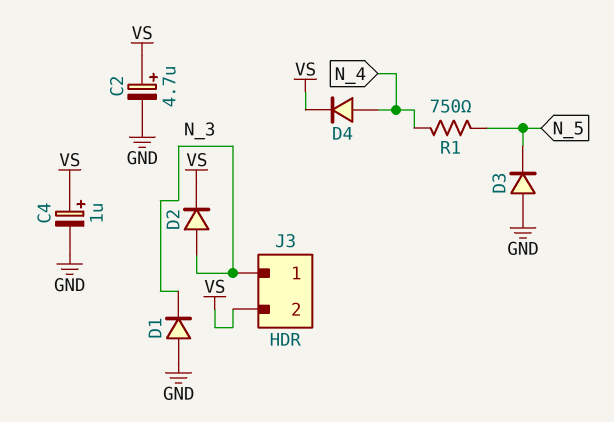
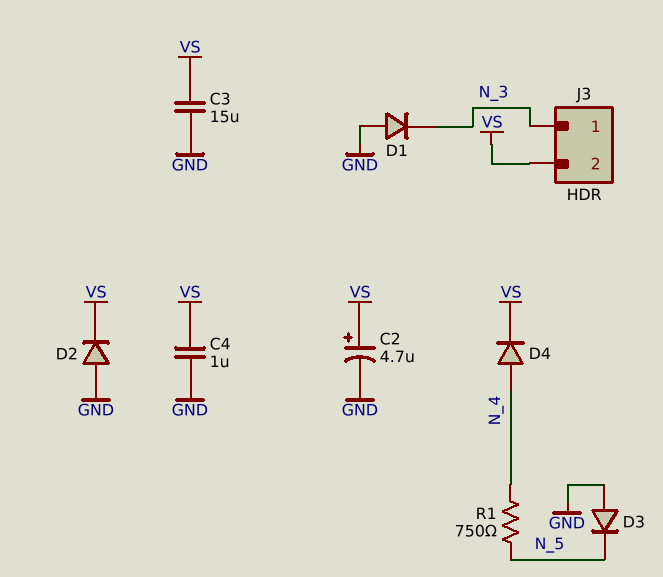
C3: none -> 15uF (GND, VS)
C4: 1uF (plus VS, minus GND) -> 1uF (GND, VS)
D2: diode (A N_3, K VS) -> diode (A GND, K VS)

